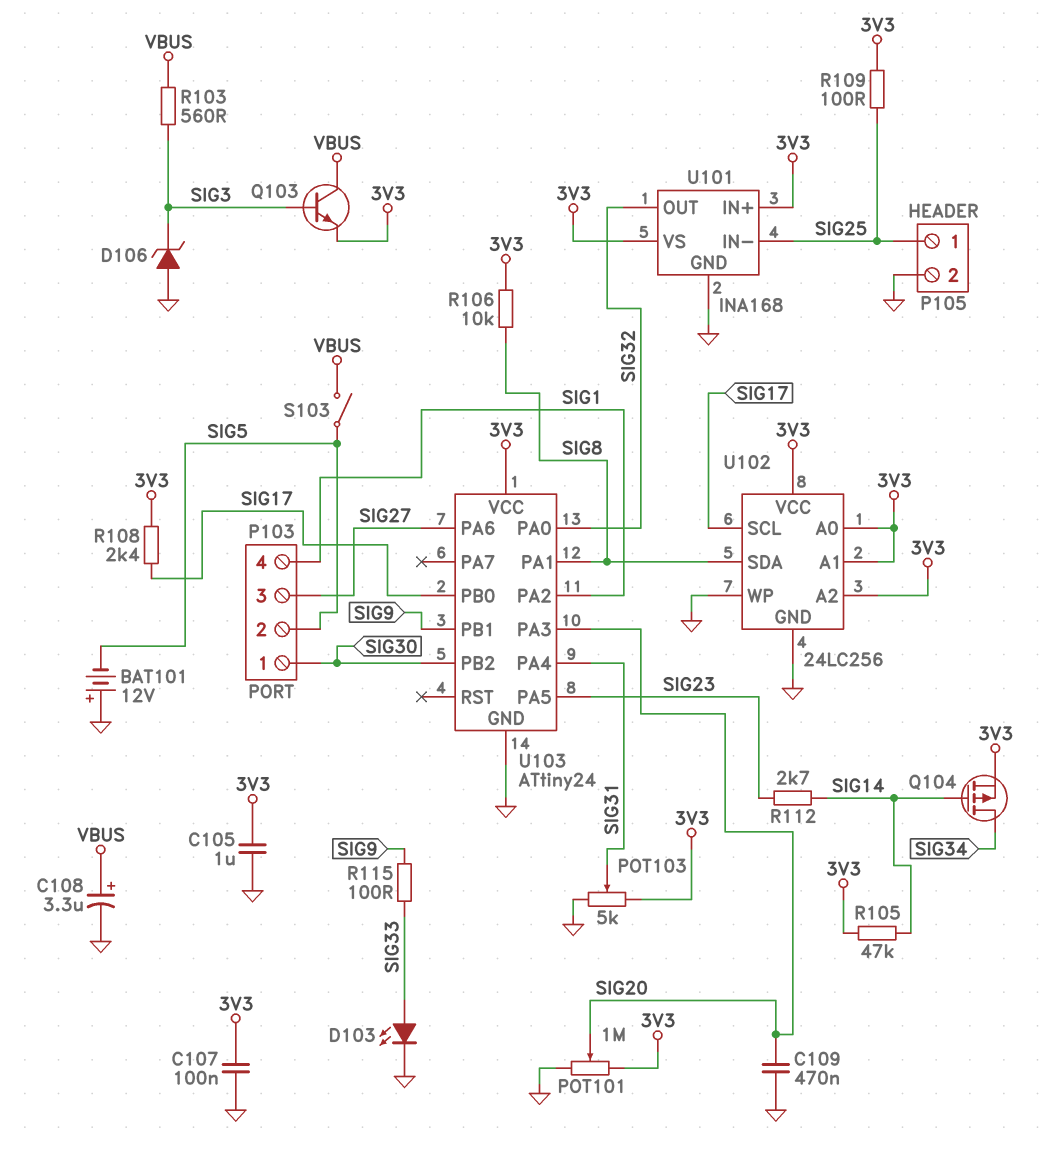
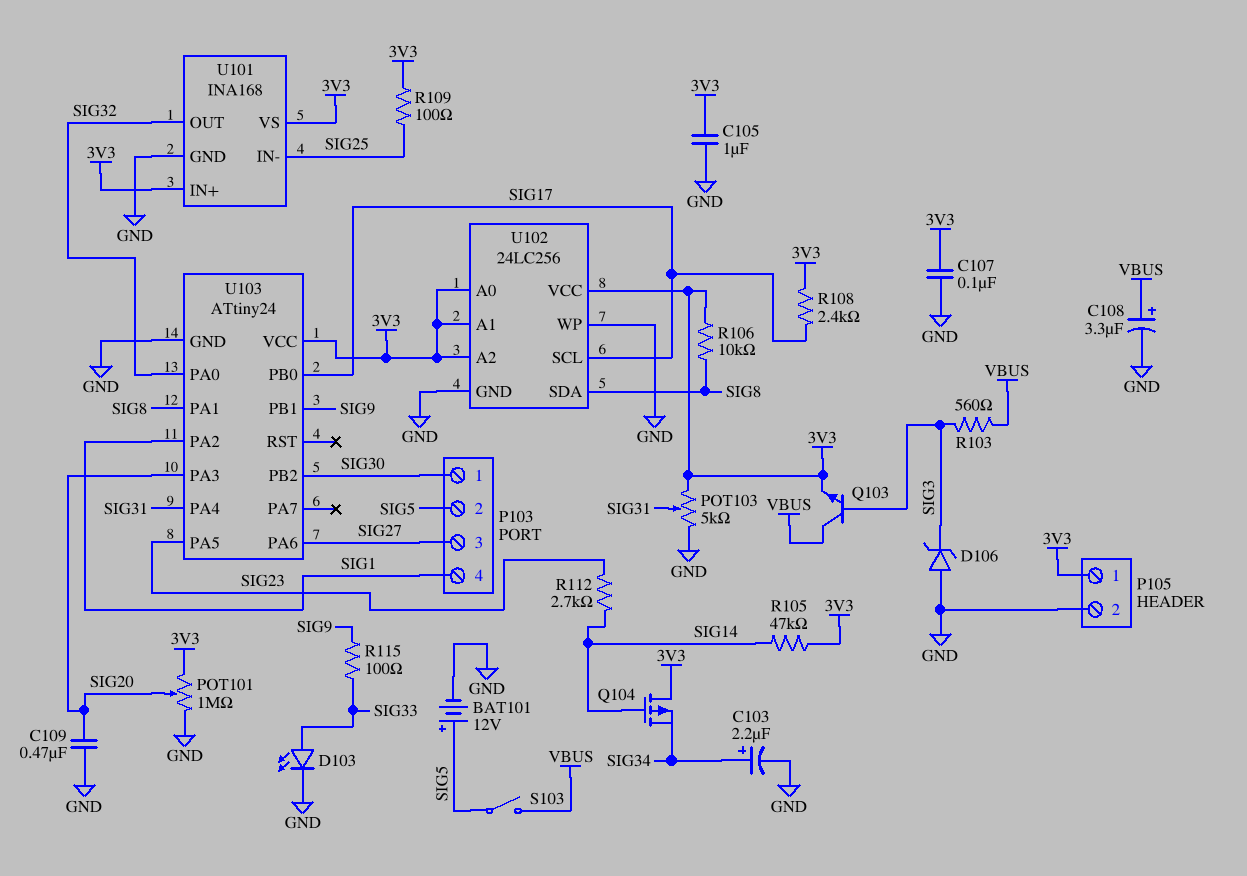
BAT101: 12V (plus GND, minus SIG5) -> 12V (plus SIG5, minus GND)
C103: none -> 2.2uF (plus SIG34, minus GND)
P105 pin 1: SIG25 -> 3V3
Q104: PMOS (G SIG14, D SIG34, S 3V3) -> PMOS (G SIG14, D 3V3, S SIG34)

